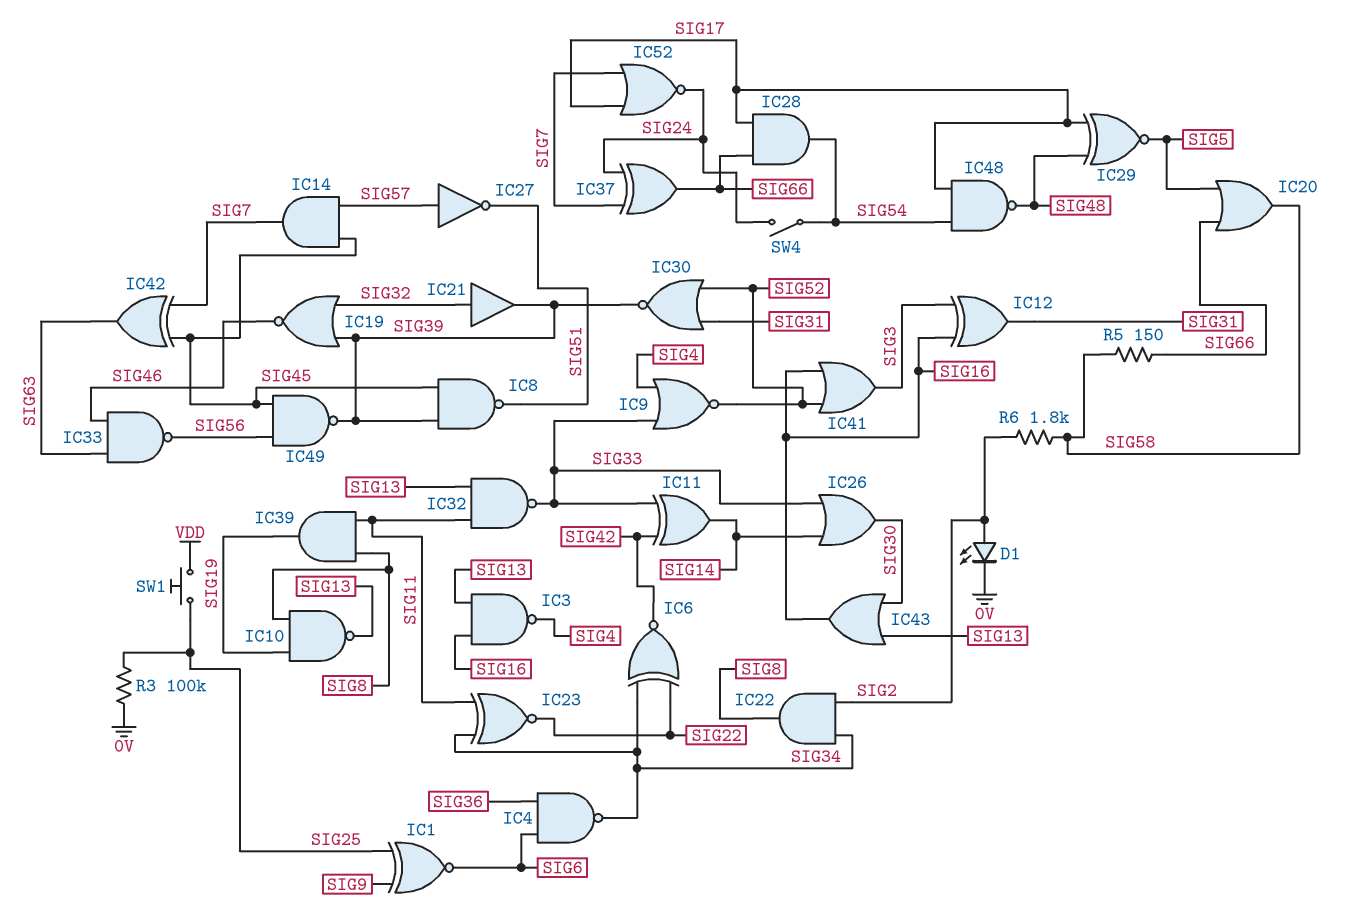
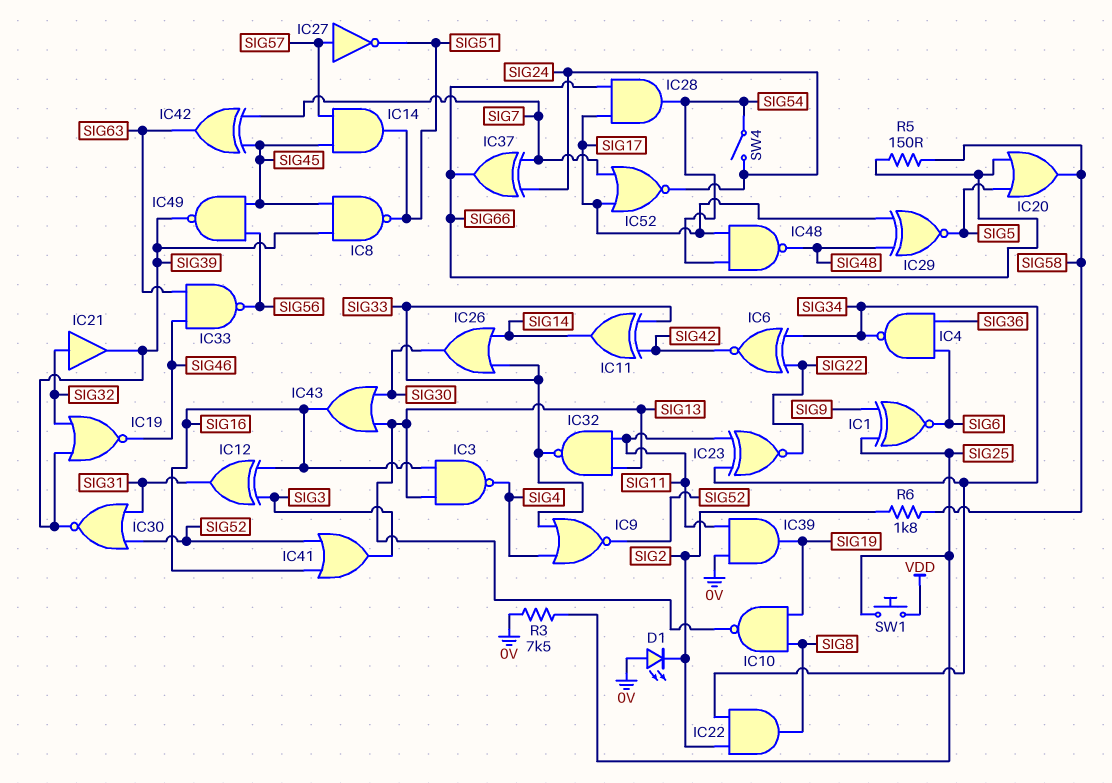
D1: LED (A SIG2, K 0V) -> LED (A 0V, K SIG2)
IC14: AND (in SIG45, in SIG57, out SIG7) -> AND (in SIG45, in SIG57, out SIG51)
IC39: AND (in SIG8, in SIG11, out SIG19) -> AND (in 0V, in SIG11, out SIG19)
R3: 100k (0V, SIG25) -> 7.5k (0V, SIG25)

